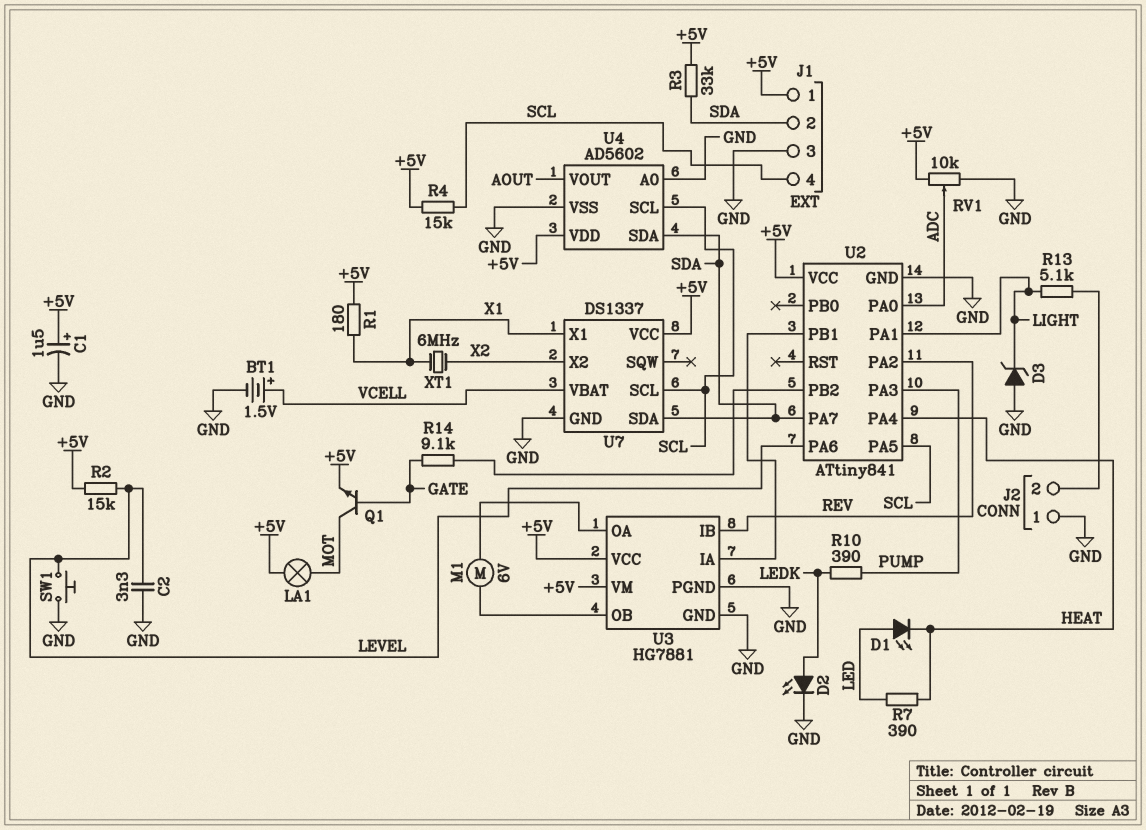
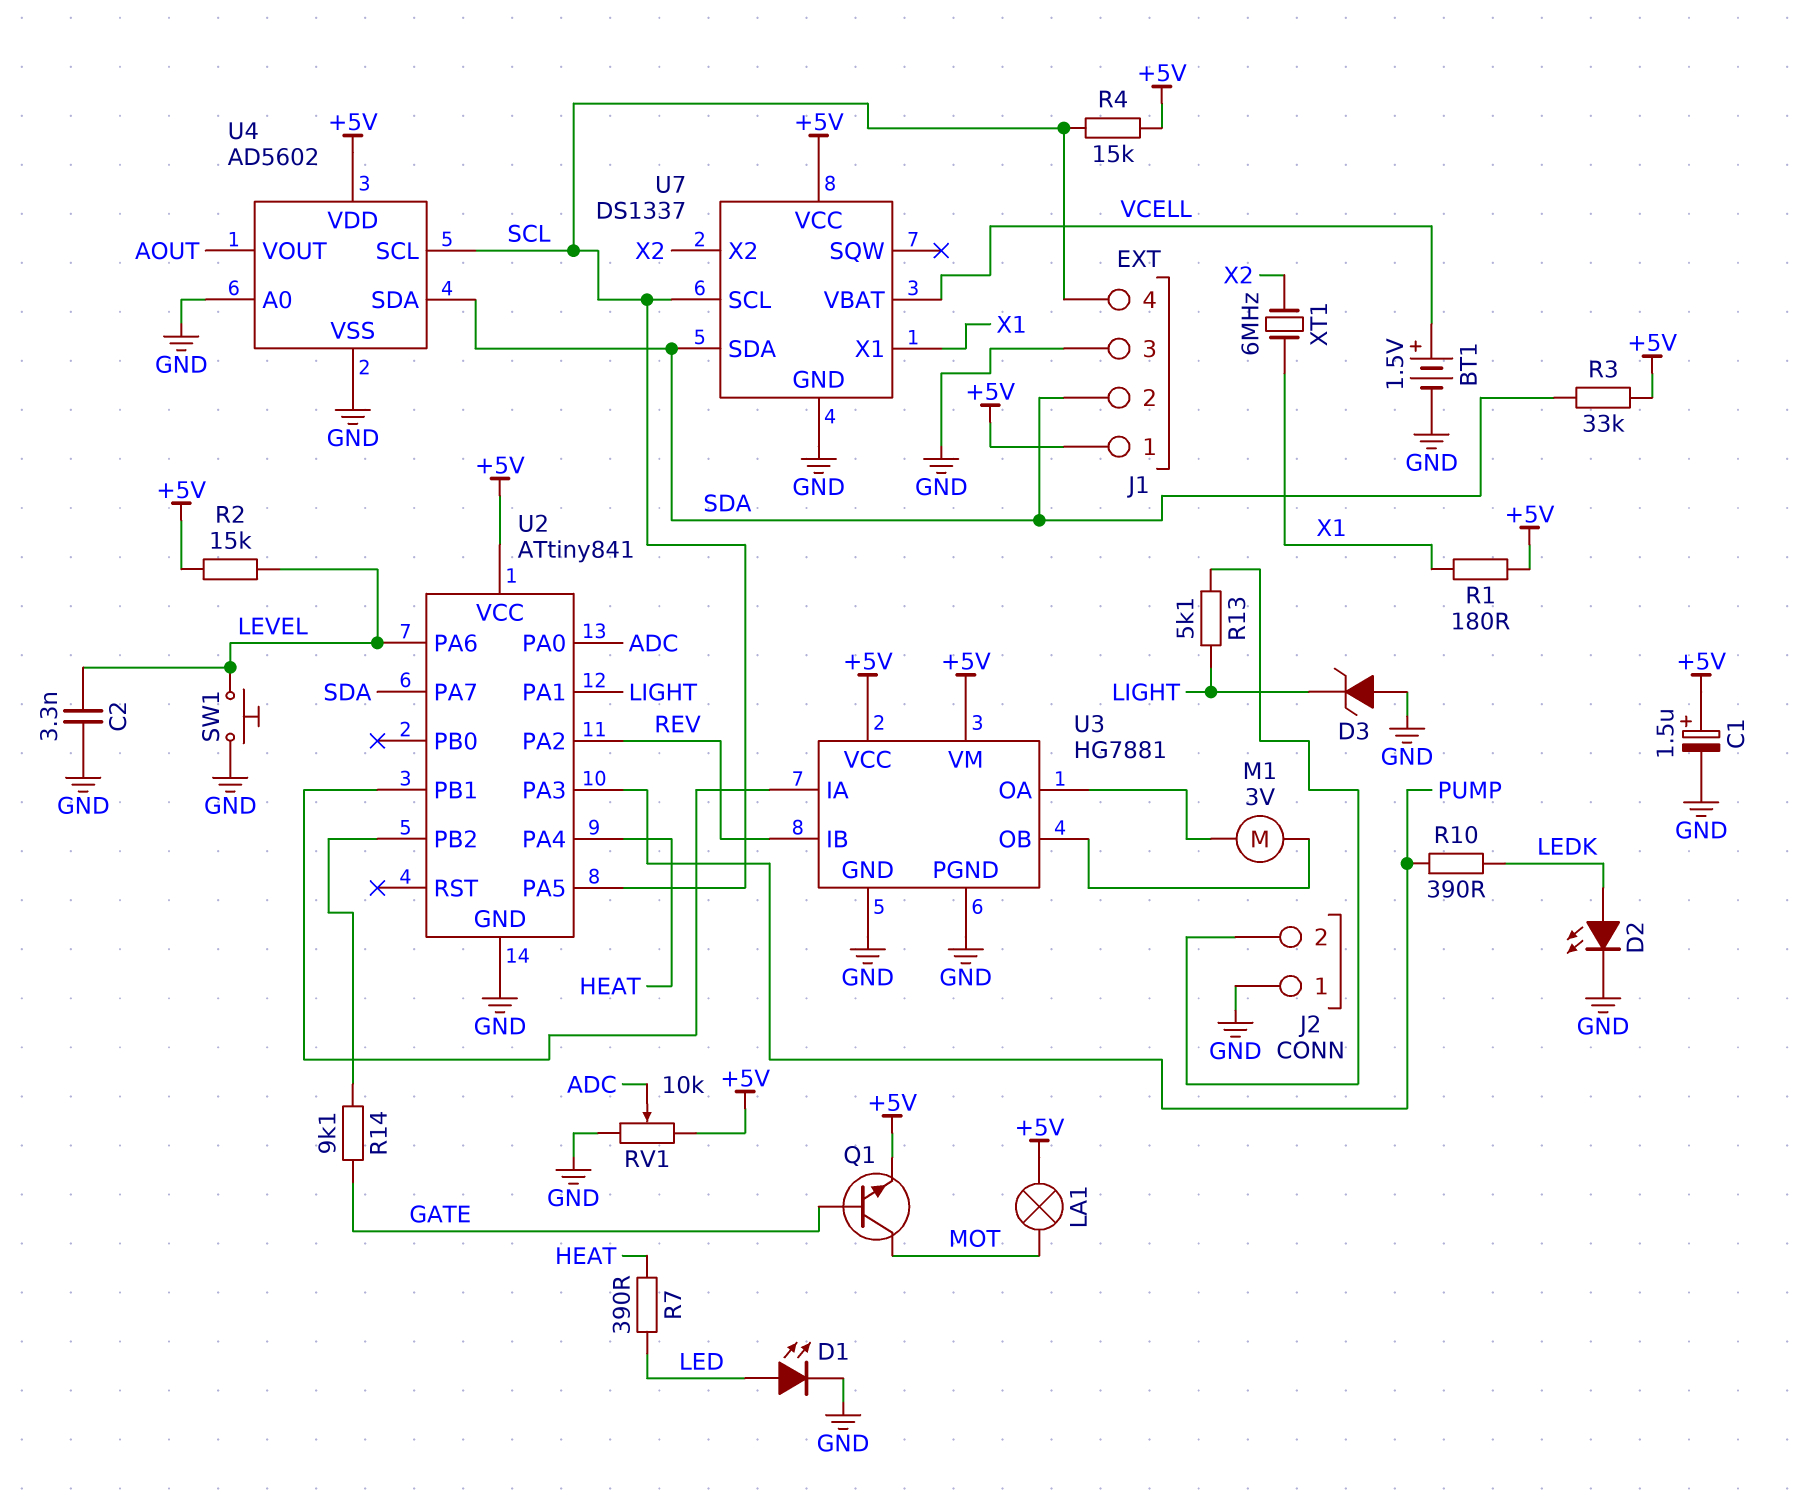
D1: LED (A LED, K HEAT) -> LED (A LED, K GND)
M1: motor 6V (U3/OA, U3/OB) -> motor 3V (U3/OA, U3/OB)

